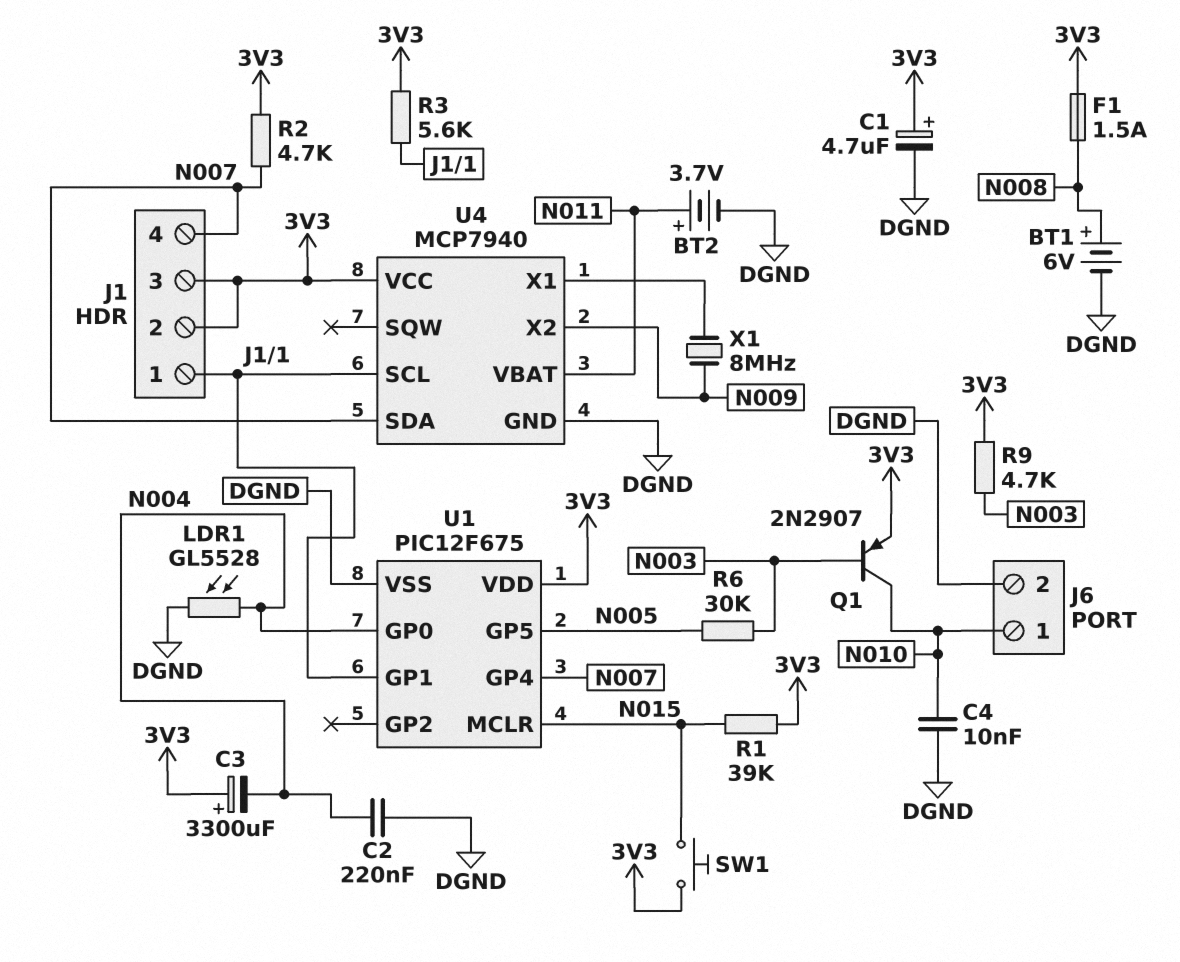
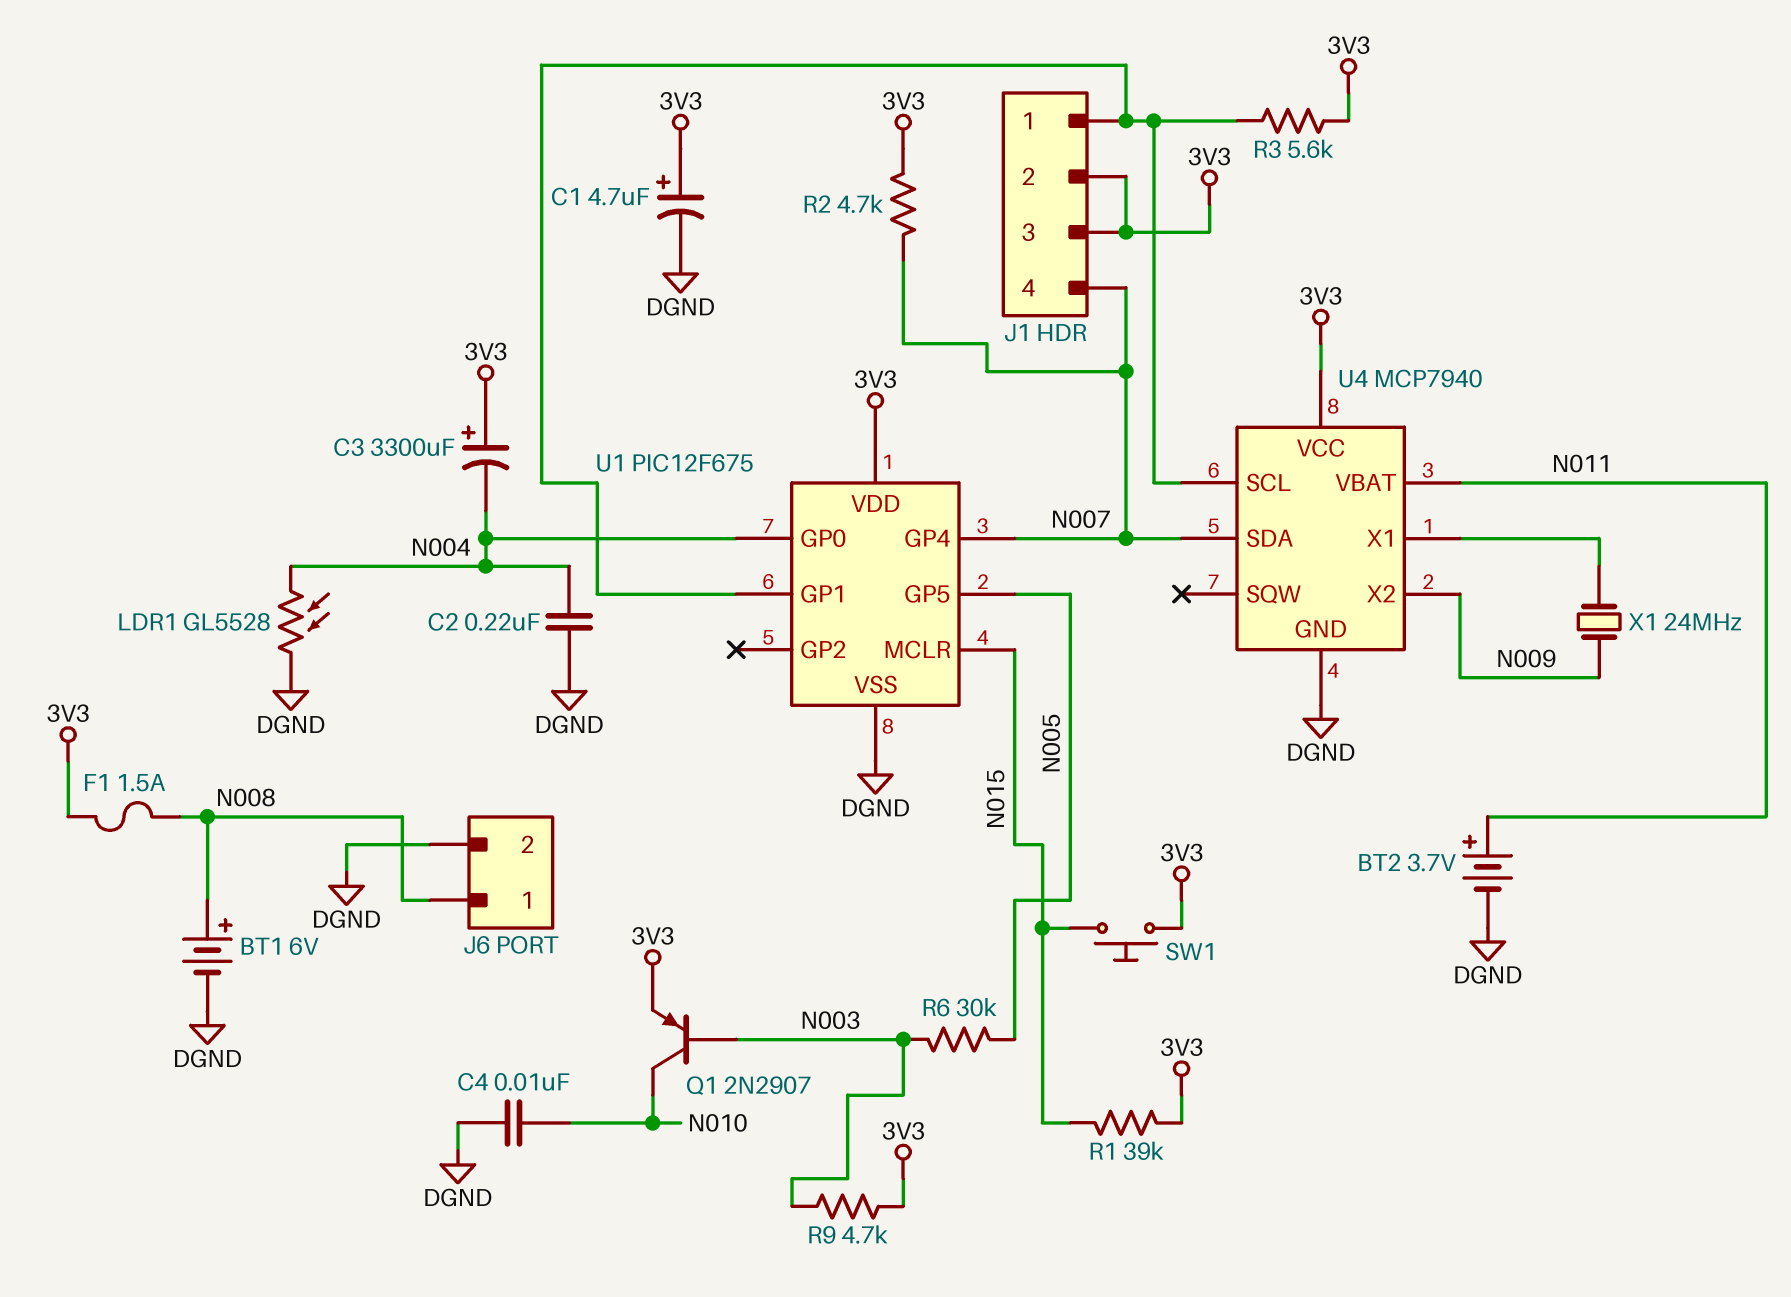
J6 pin 1: N010 -> N008
X1: 8MHz (N009, U4/X1) -> 24MHz (N009, U4/X1)

